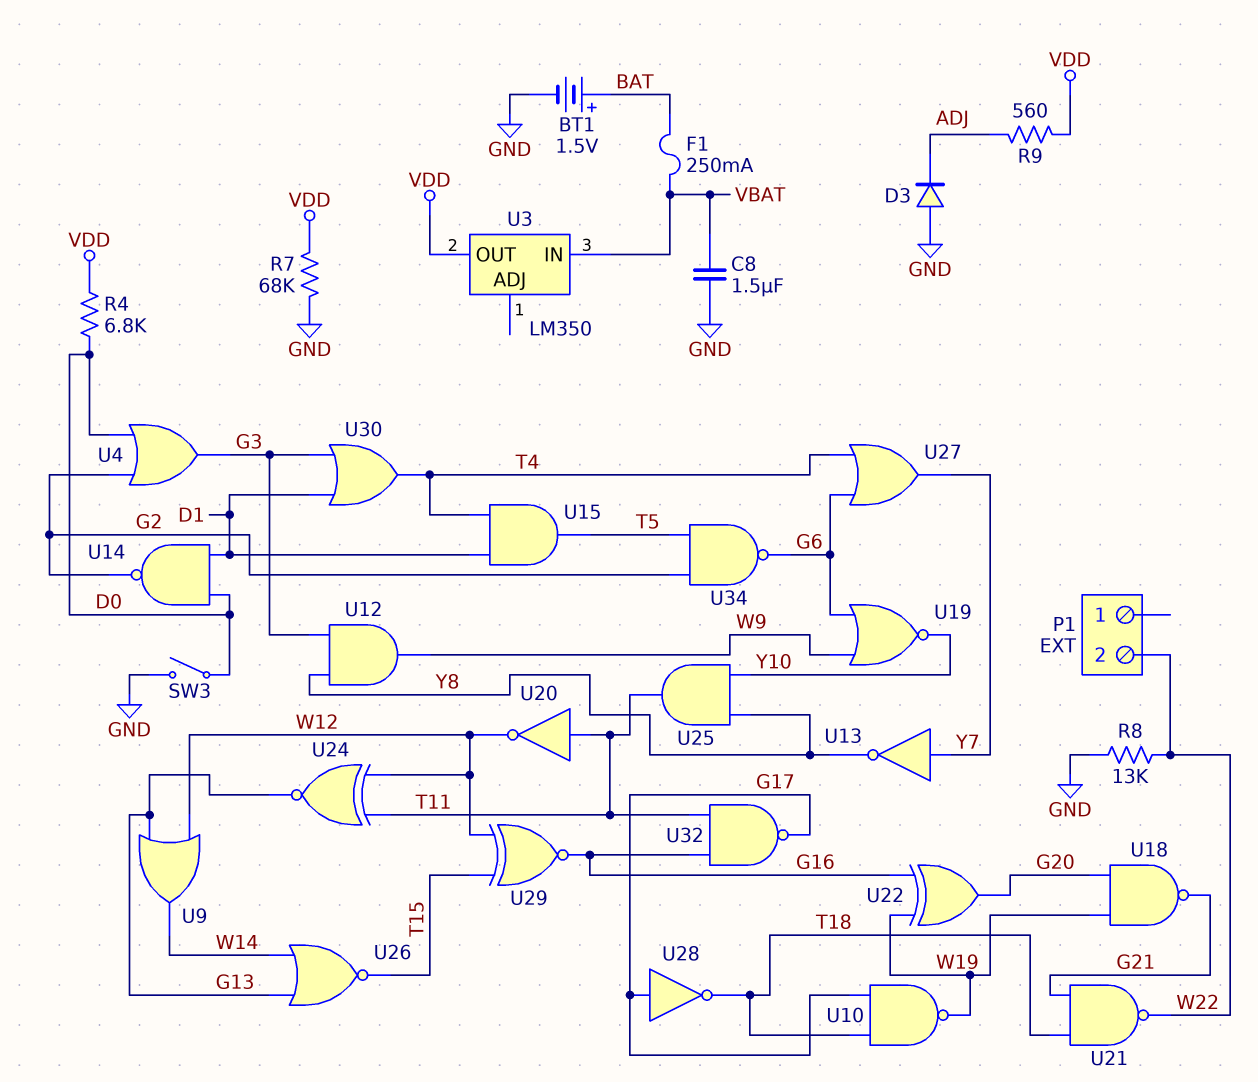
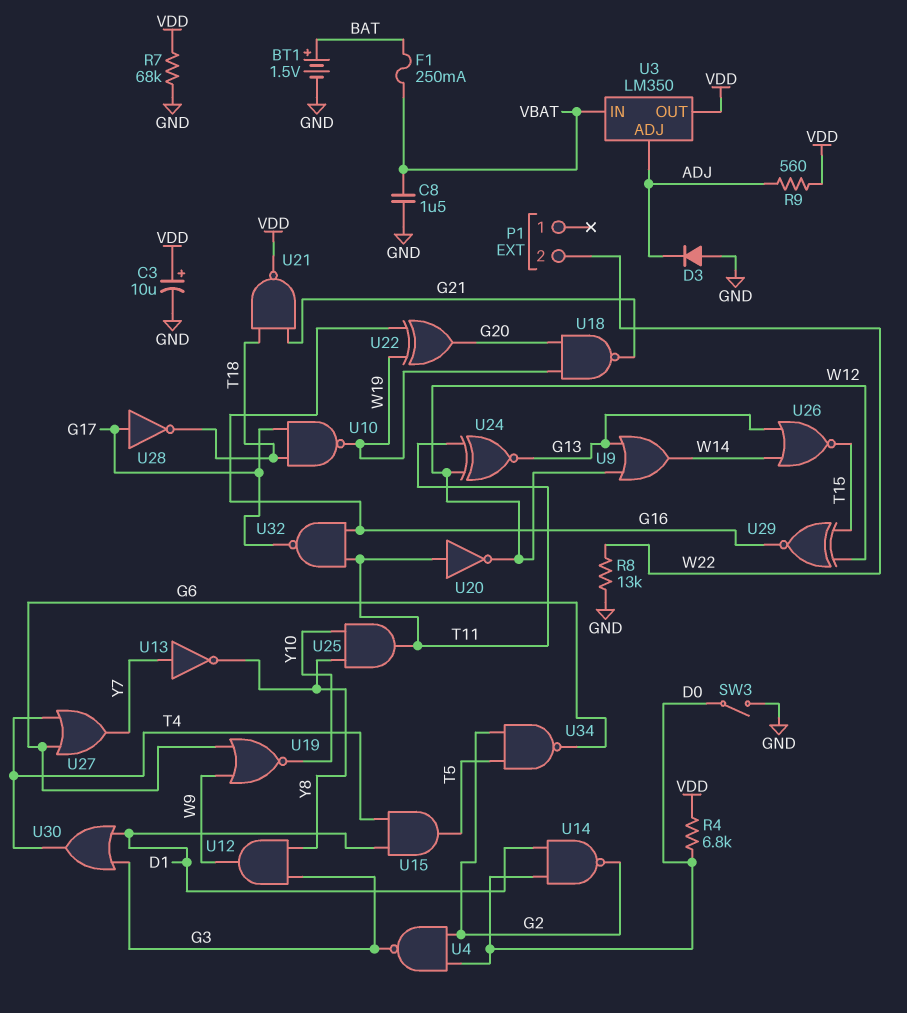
C3: none -> 10uF (plus VDD, minus GND)
U3 pin ADJ: none -> ADJ
U4: OR (in D0, in G2, out G3) -> NAND (in D0, in G2, out G3)
U21: NAND (in G21, in T18, out W22) -> NAND (in G21, in T18, out VDD)

